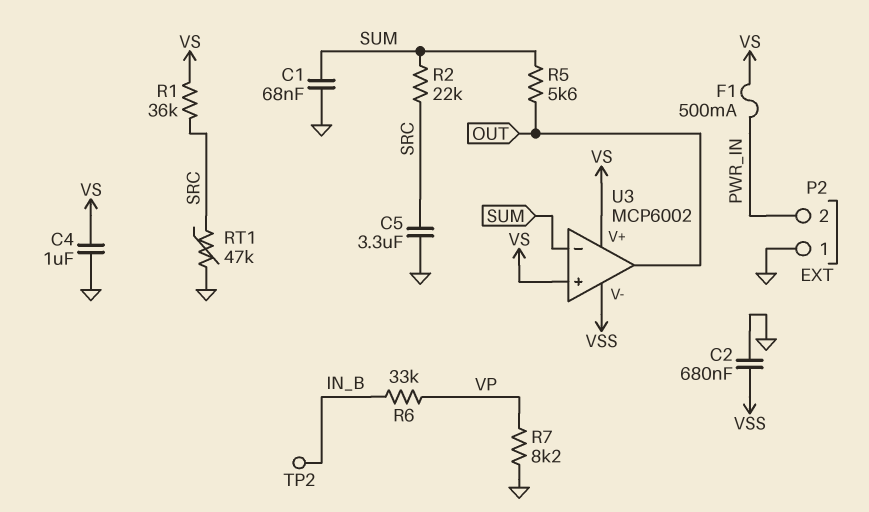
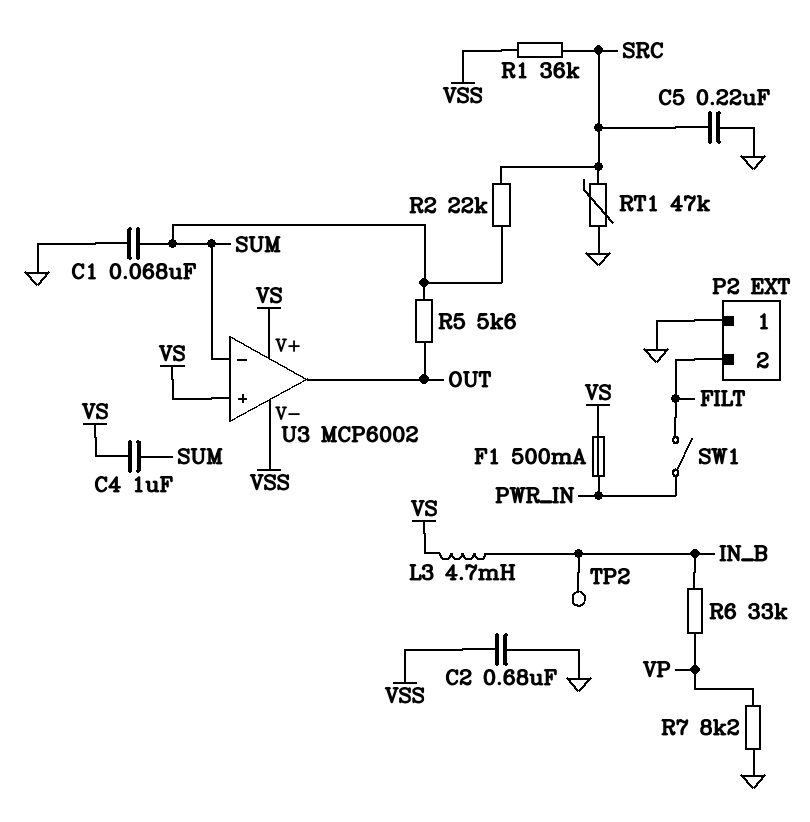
C4: 1uF (GND, VS) -> 1uF (SUM, VS)
C5: 3.3uF (GND, SRC) -> 220nF (GND, SRC)
L3: none -> 4.7mH (IN_B, VS)
P2 pin 2: PWR_IN -> FILT
R1: 36k (SRC, VS) -> 36k (SRC, VSS)
SW1: none -> switch (FILT, PWR_IN)

